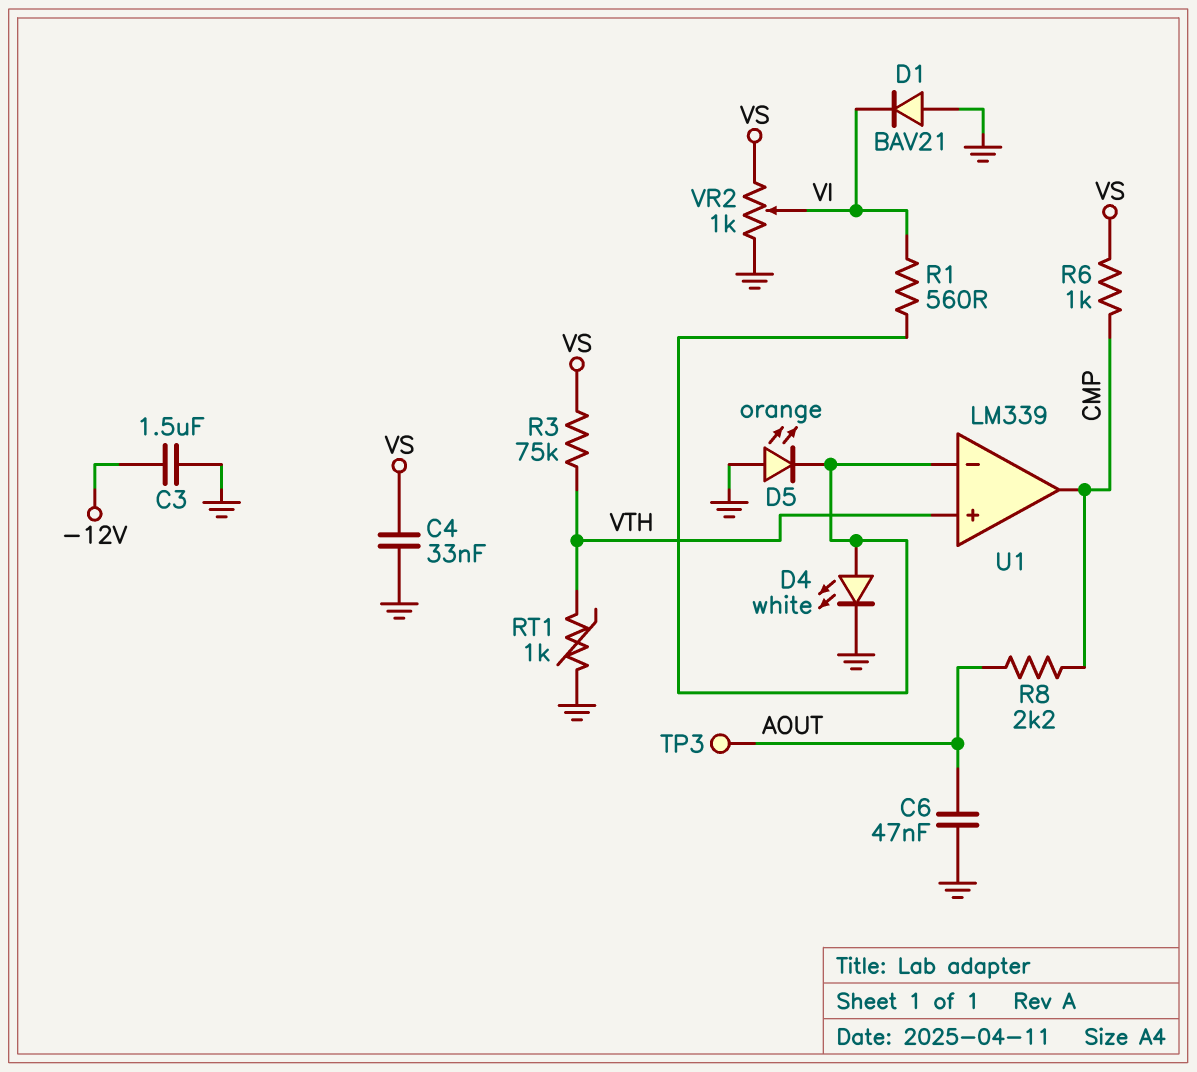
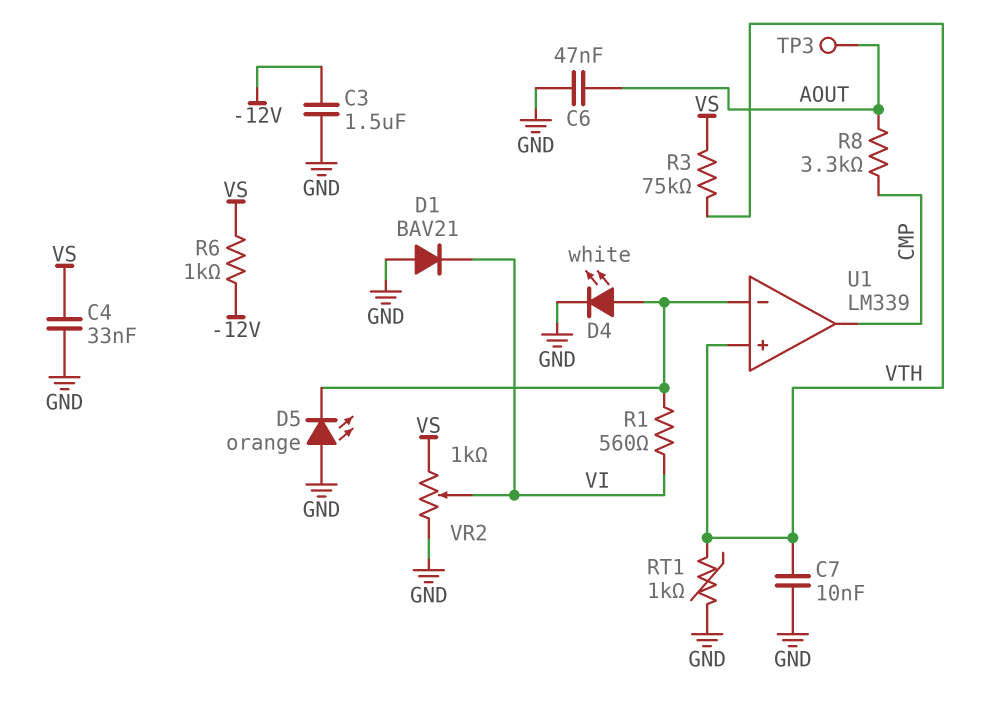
C7: none -> 10nF (GND, VTH)
R6: 1k (CMP, VS) -> 1k (-12V, VS)
R8: 2.2k (AOUT, CMP) -> 3.3k (AOUT, CMP)

